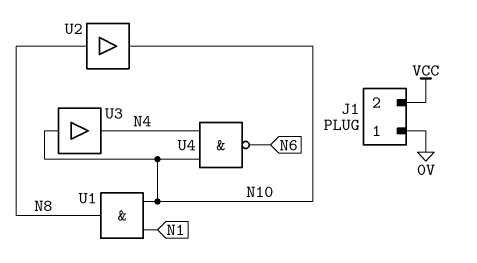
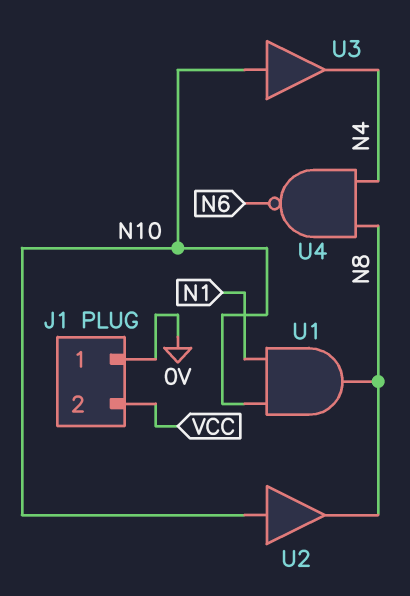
U2: buffer (in N8, out N10) -> buffer (in N10, out N8)
U4: NAND (in N4, in N10, out N6) -> NAND (in N4, in N8, out N6)

